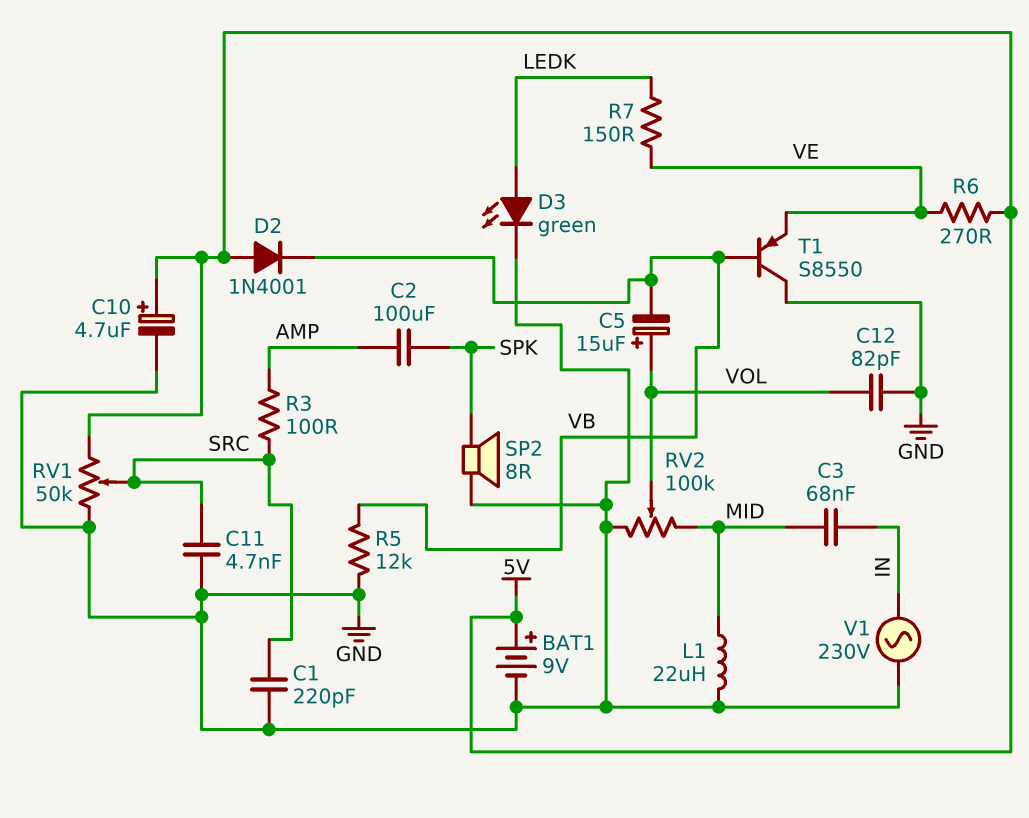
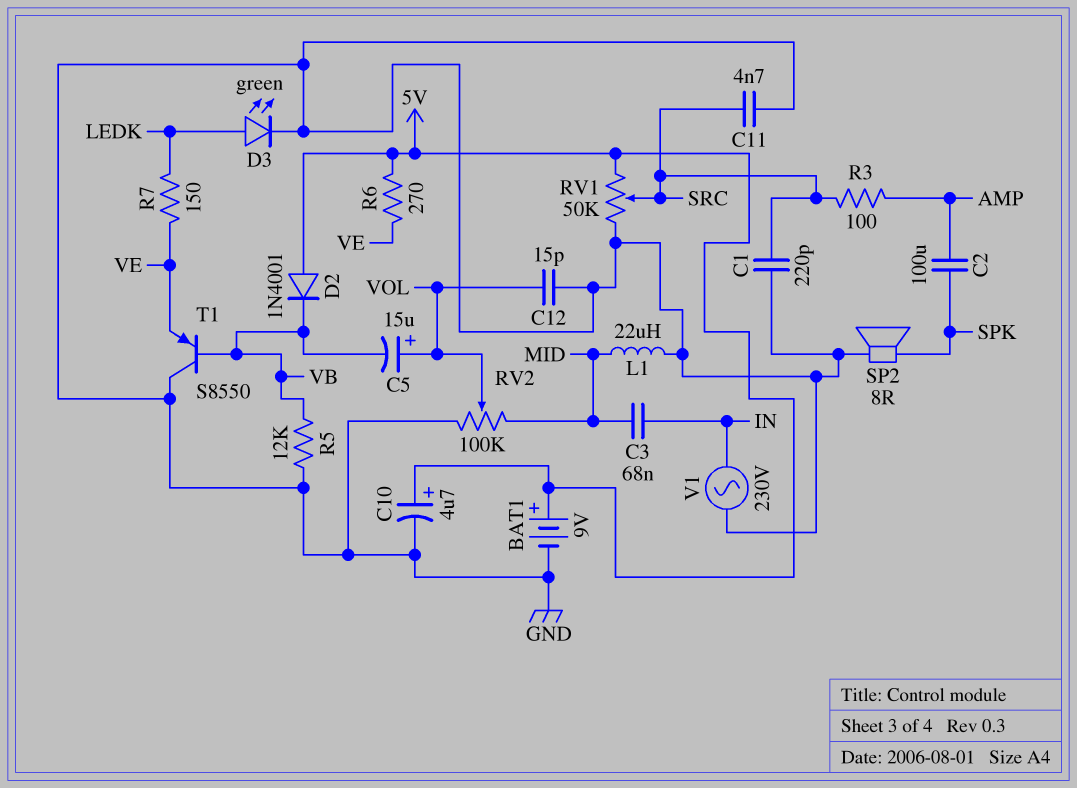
C12: 82pF (GND, VOL) -> 15pF (GND, VOL)

